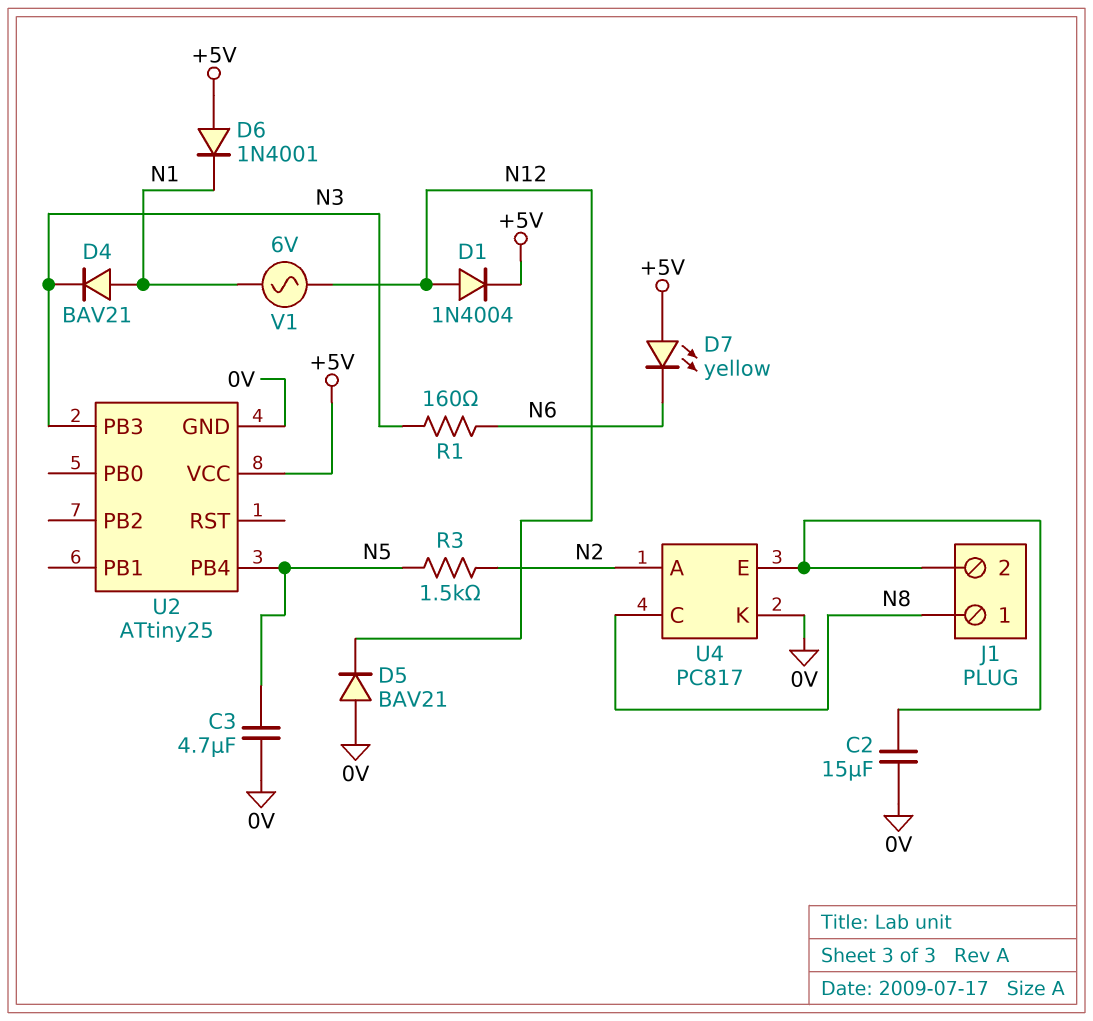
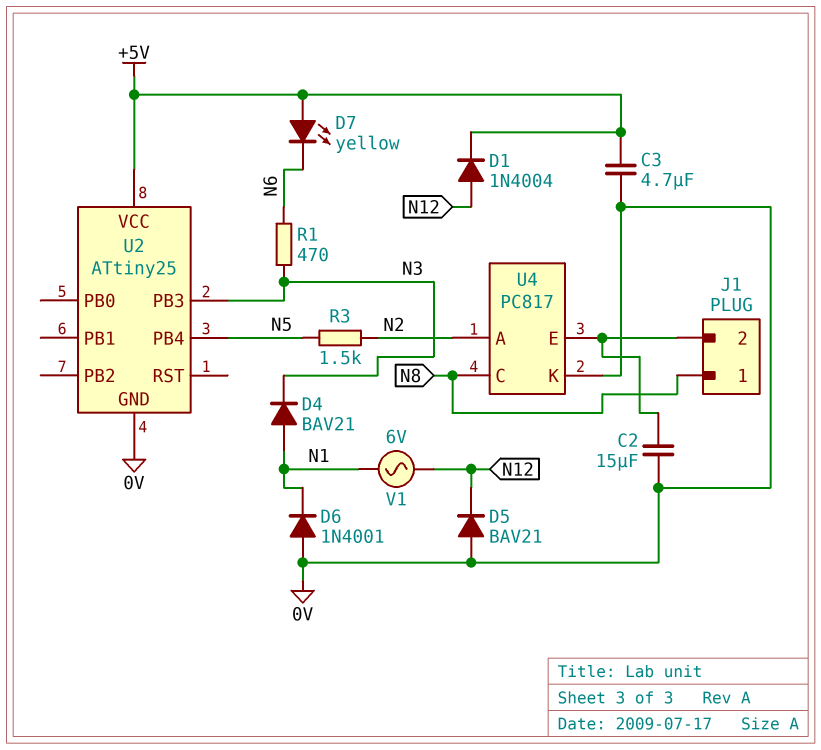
C3: 4.7uF (0V, N5) -> 4.7uF (+5V, 0V)
D6: diode 1N4001 (A +5V, K N1) -> diode 1N4001 (A 0V, K N1)
R1: 160 (N3, N6) -> 470 (N3, N6)

